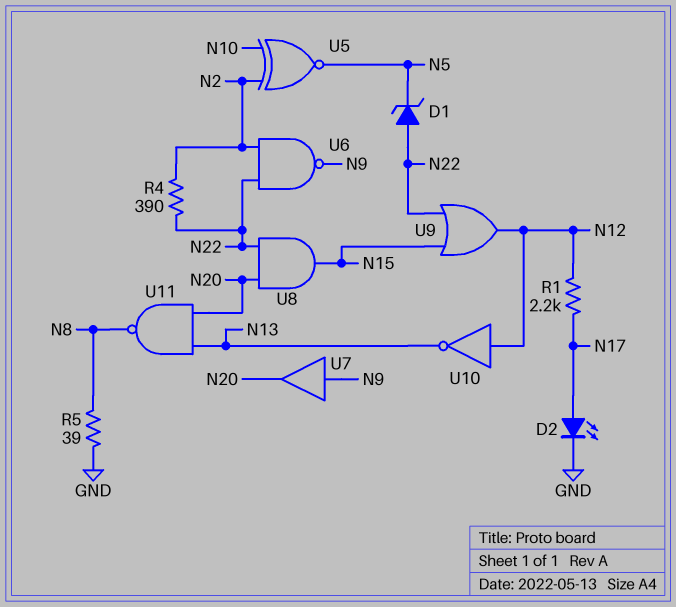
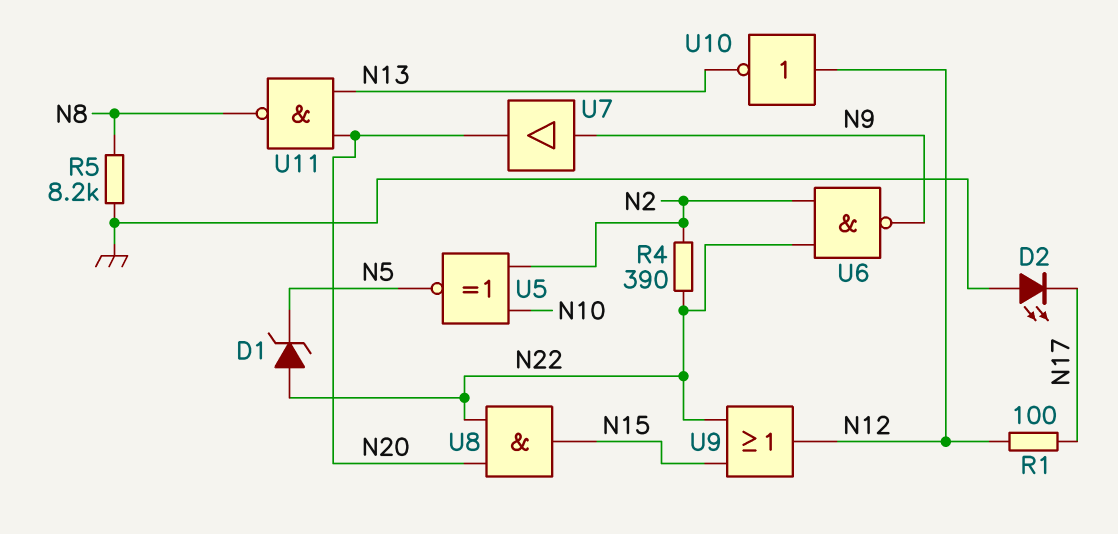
D2: LED (A N17, K GND) -> LED (A GND, K N17)
R1: 2.2k (N12, N17) -> 100 (N12, N17)
R5: 39 (GND, N8) -> 8.2k (GND, N8)

